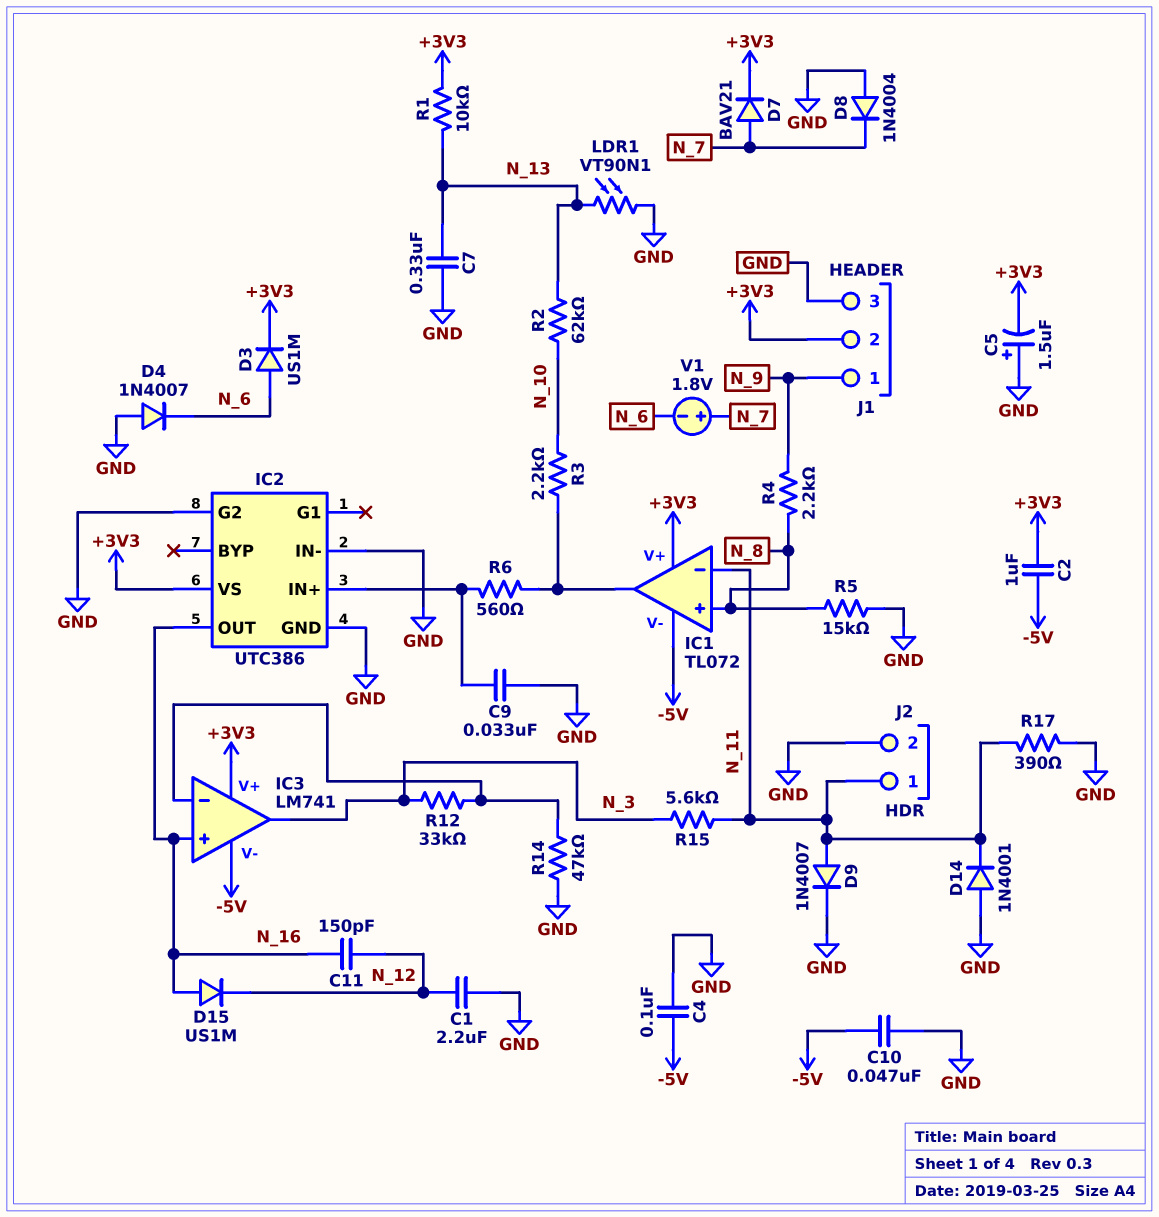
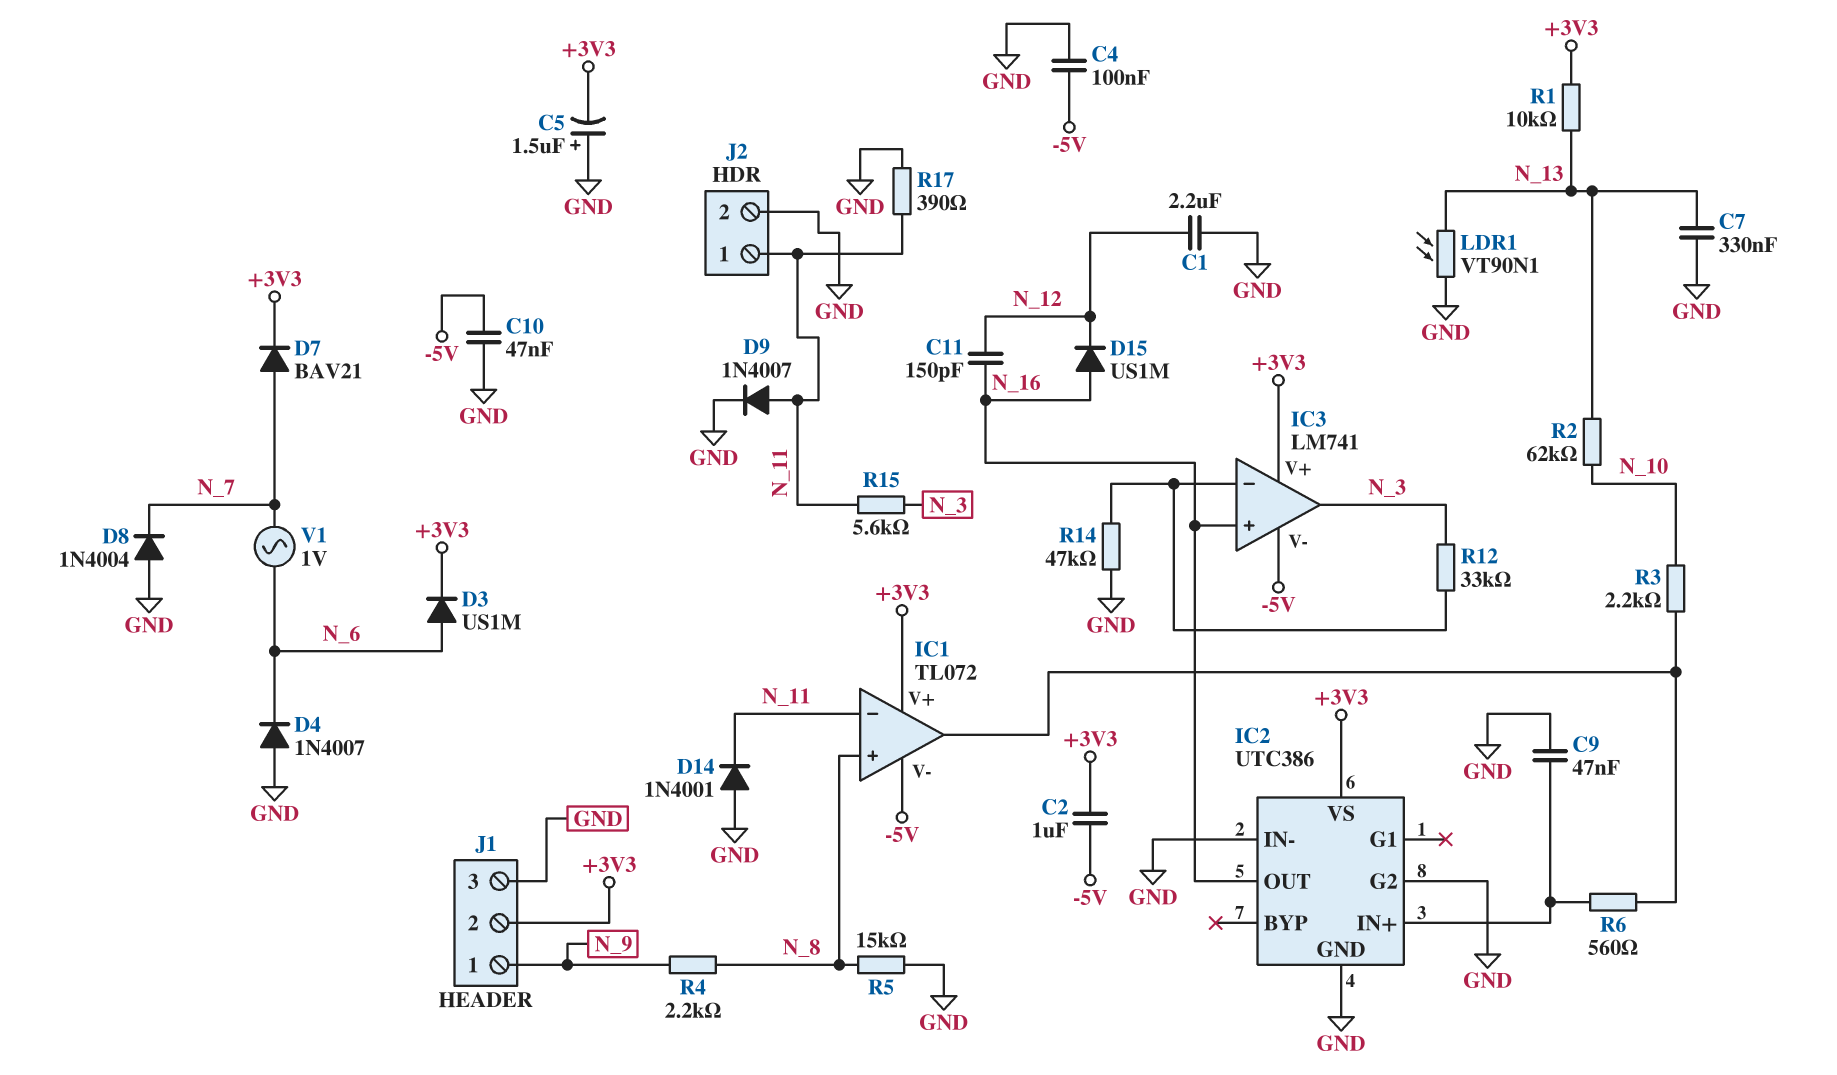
C9: 33nF (GND, IC2/IN+) -> 47nF (GND, IC2/IN+)
V1: 1.8V (plus N_7, minus N_6) -> AC 1V (N_6, N_7)

